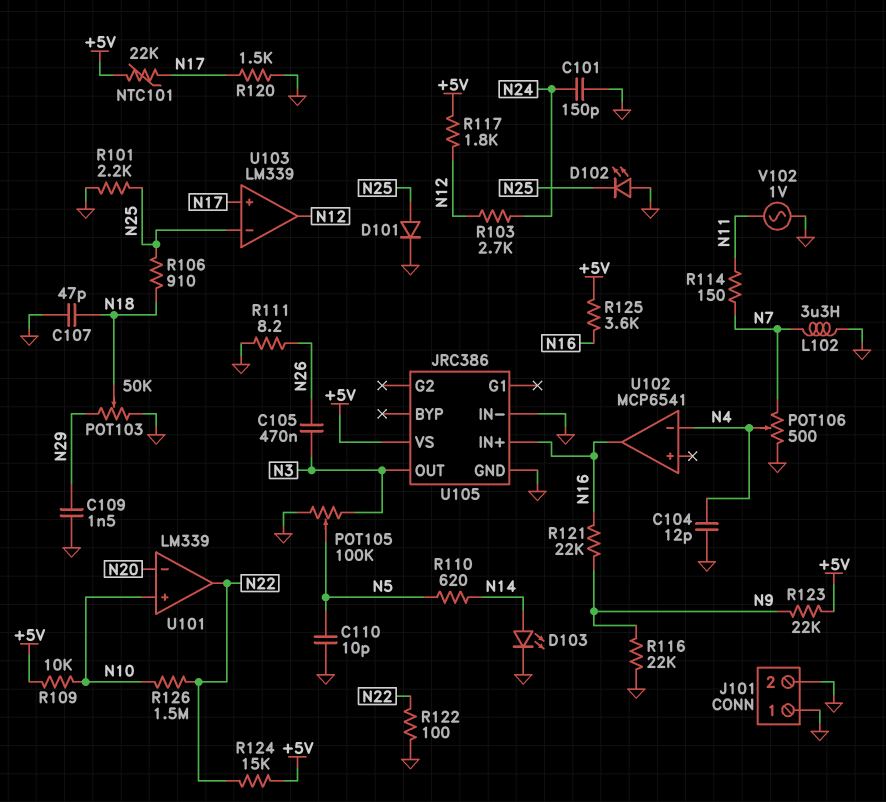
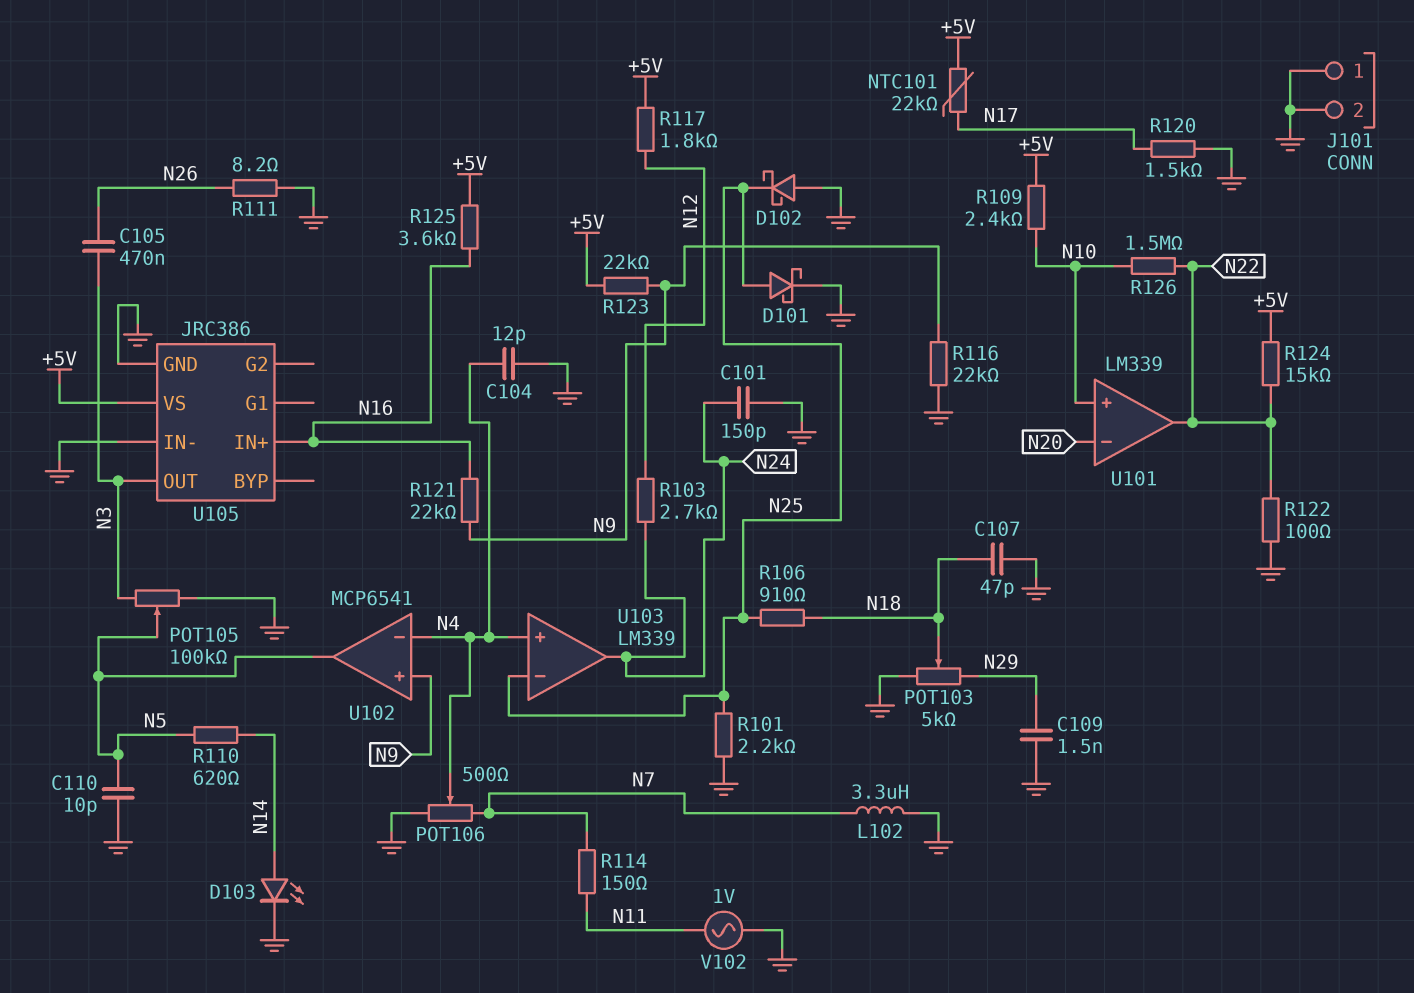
D101: diode (A N25, K GND) -> schottky (A N25, K GND)
D102: LED (A GND, K N25) -> schottky (A GND, K N25)
POT103: 50k (GND, N29, wiper N18) -> 5k (GND, N29, wiper N18)
R109: 10k (+5V, N10) -> 2.4k (+5V, N10)
U102 pin in+: none -> N9
U102 pin out: N16 -> N5
U103 pin in+: N17 -> N4
U103 pin out: N12 -> N24

